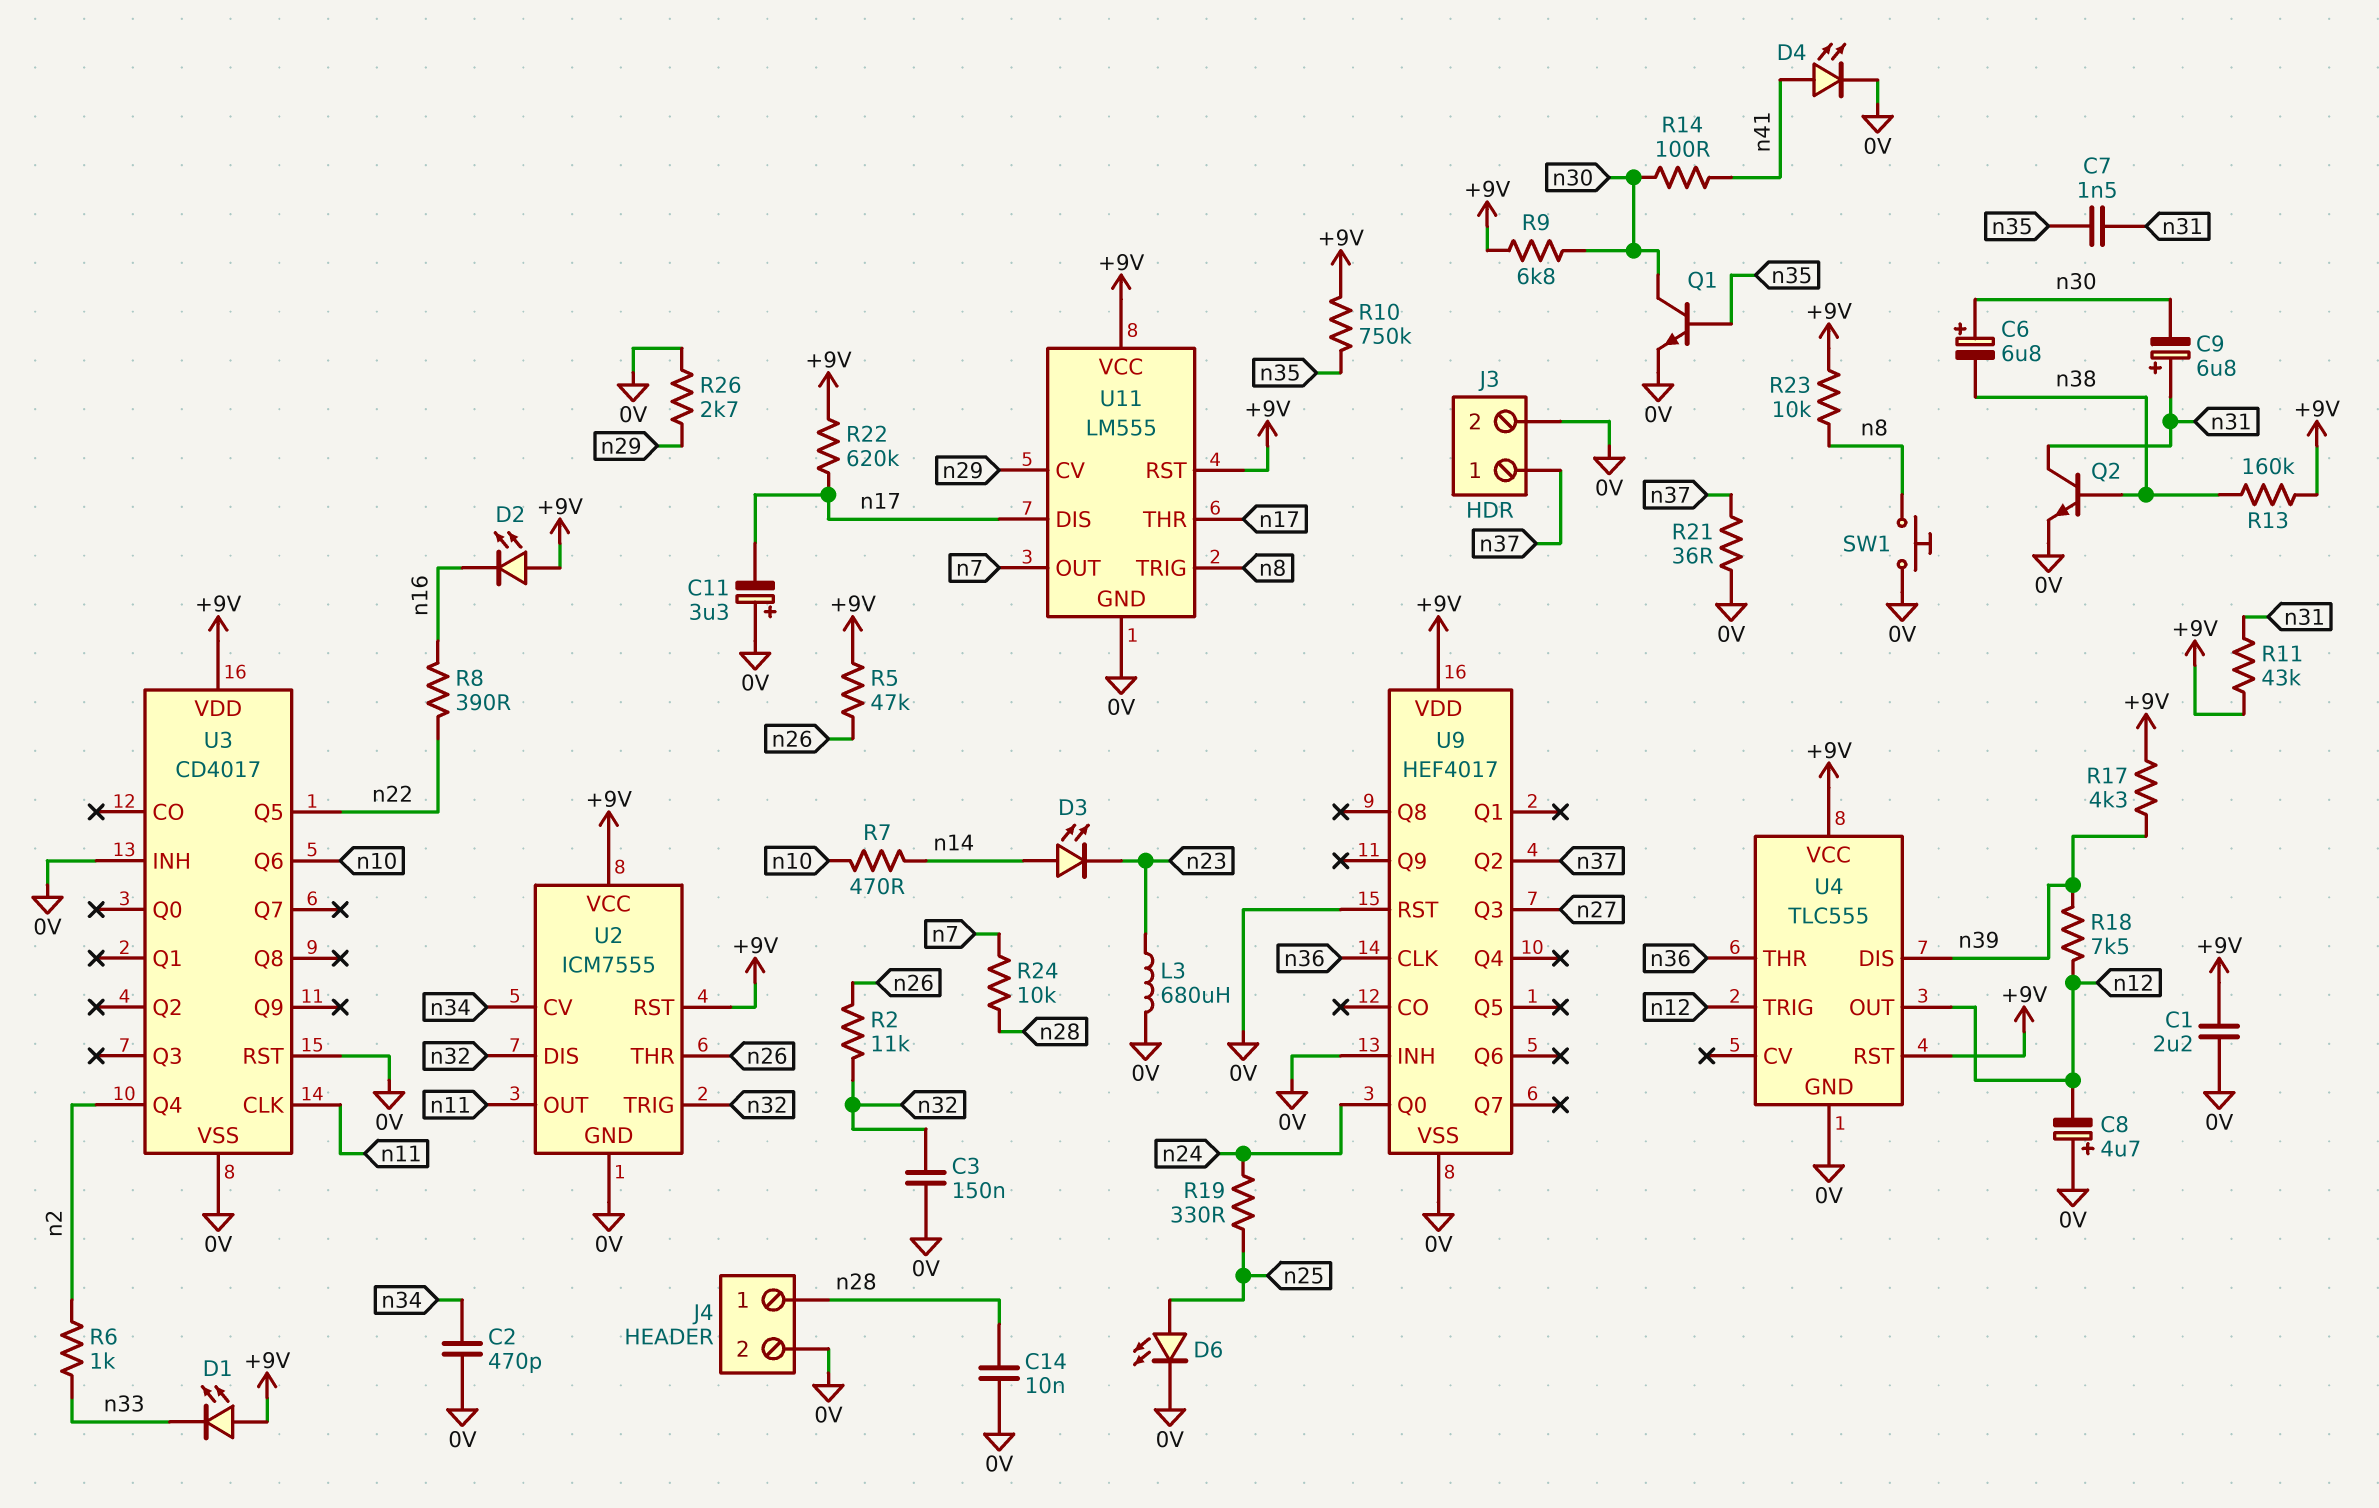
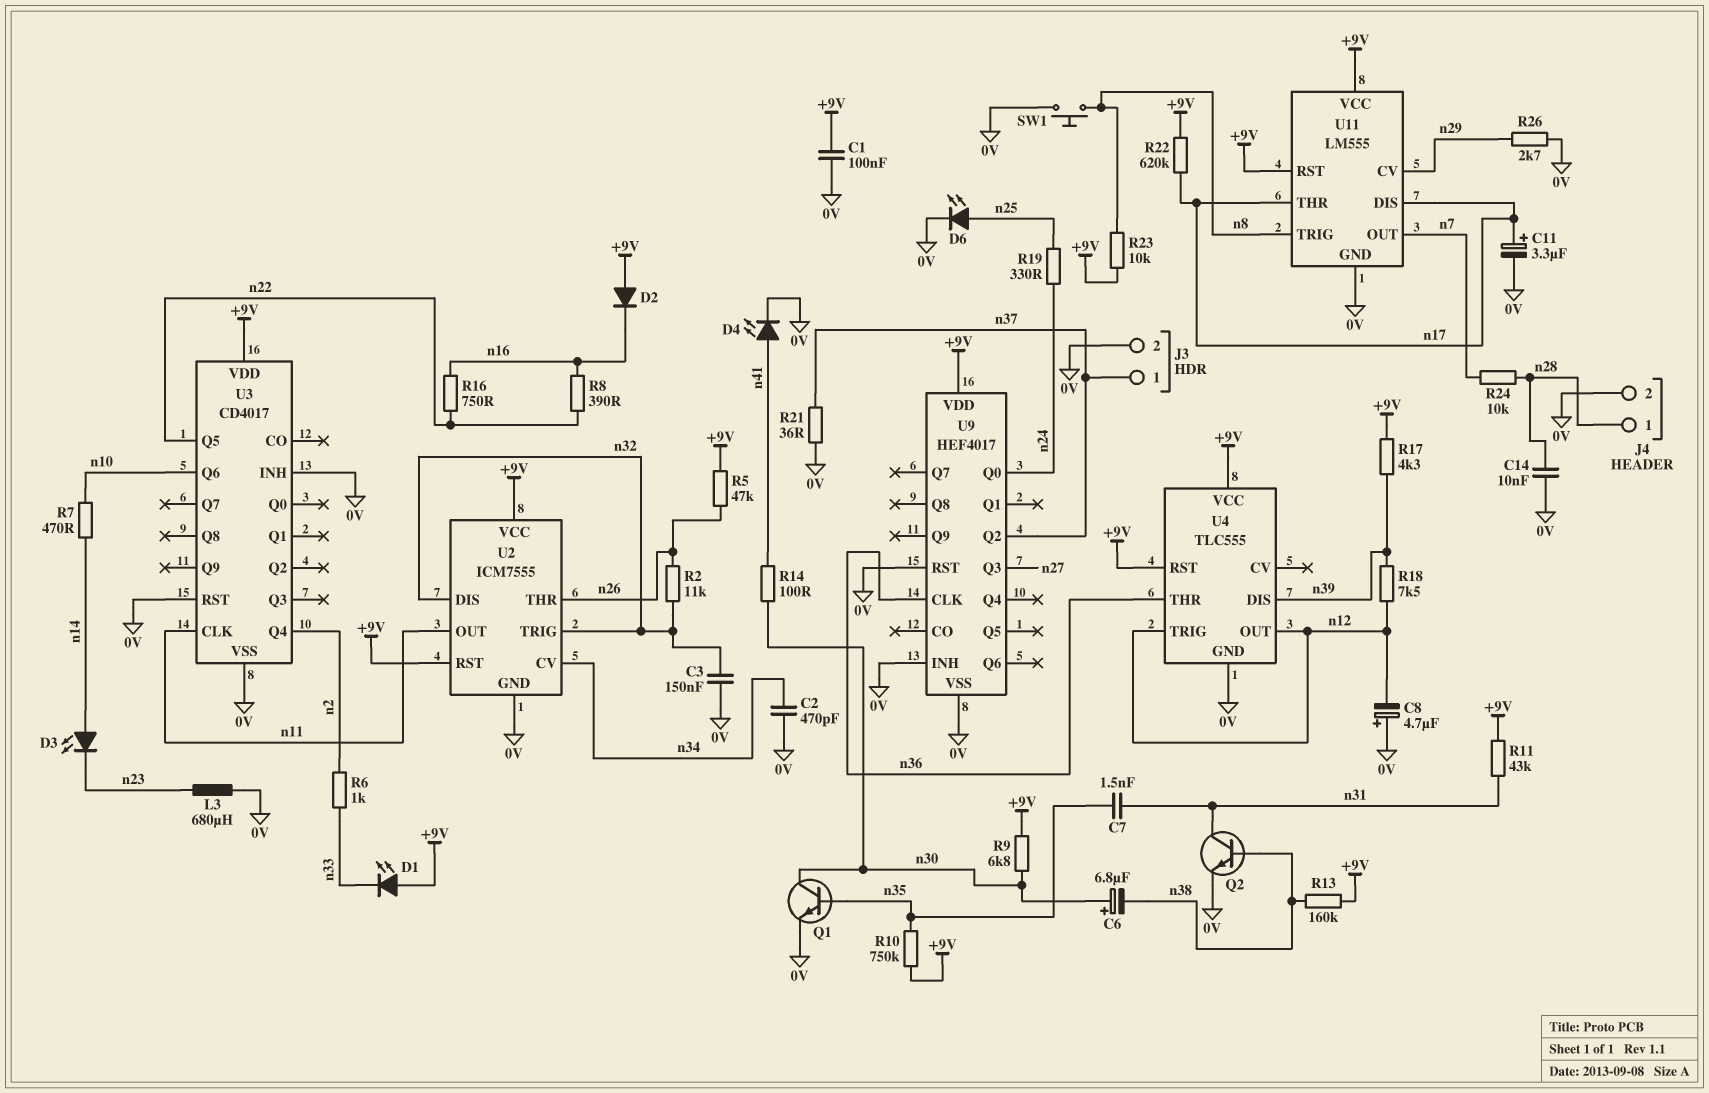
C1: 2.2uF (+9V, 0V) -> 100nF (+9V, 0V)
C9: 6.8uF (plus n31, minus n30) -> none
C11: 3.3uF (plus 0V, minus n17) -> 3.3uF (plus n17, minus 0V)
D2: LED (A +9V, K n16) -> diode (A +9V, K n16)
R16: none -> 750 (n16, n22)

